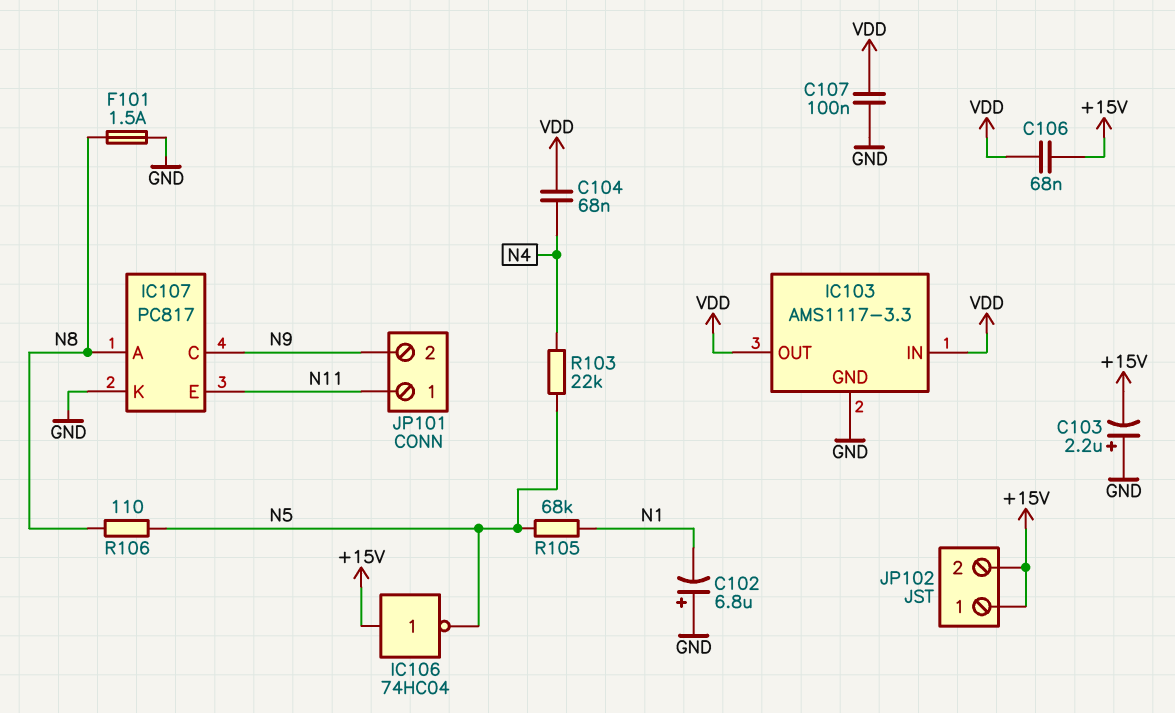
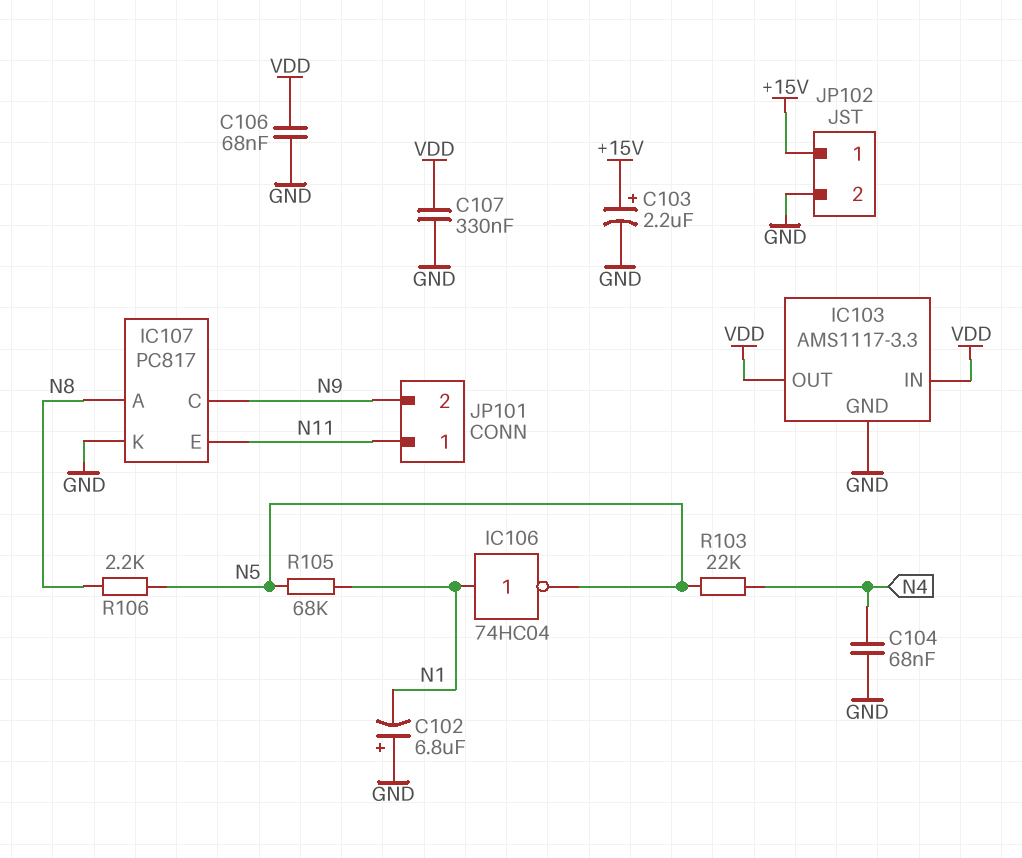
C103: 2.2uF (plus GND, minus +15V) -> 2.2uF (plus +15V, minus GND)
C104: 68nF (N4, VDD) -> 68nF (GND, N4)
C106: 68nF (+15V, VDD) -> 68nF (GND, VDD)
C107: 100nF (GND, VDD) -> 330nF (GND, VDD)
F101: 1.5A (GND, N8) -> none
IC106: NOT 74HC04 (in +15V, out N5) -> NOT 74HC04 (in N1, out N5)
JP102 pin 2: +15V -> GND
R106: 110 (N5, N8) -> 2.2k (N5, N8)

